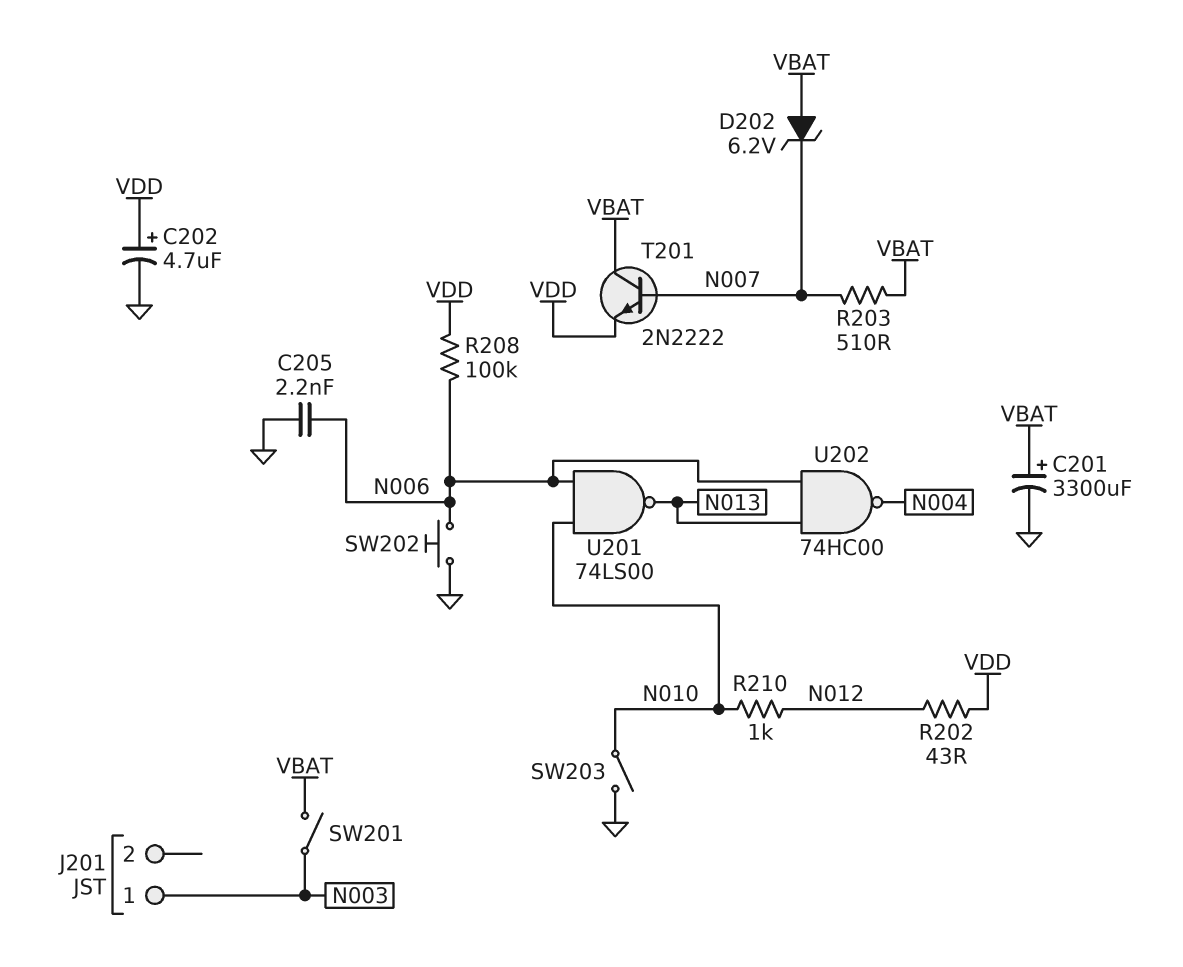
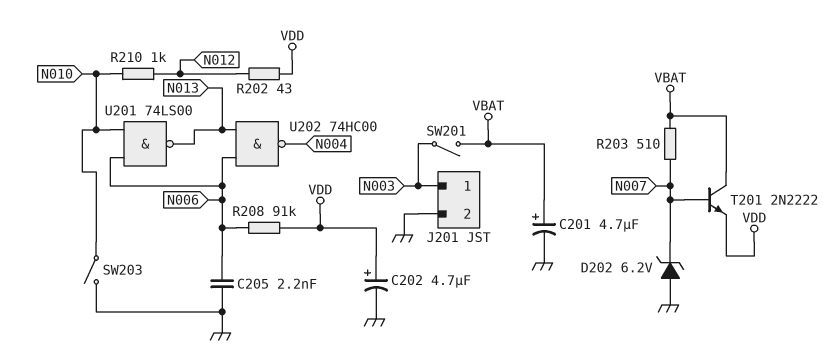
C201: 3300uF (plus VBAT, minus GND) -> 4.7uF (plus VBAT, minus GND)
D202: zener 6.2V (A VBAT, K N007) -> zener 6.2V (A GND, K N007)
J201 pin 2: none -> GND
R208: 100k (N006, VDD) -> 91k (N006, VDD)
SW202: button (GND, N006) -> none

